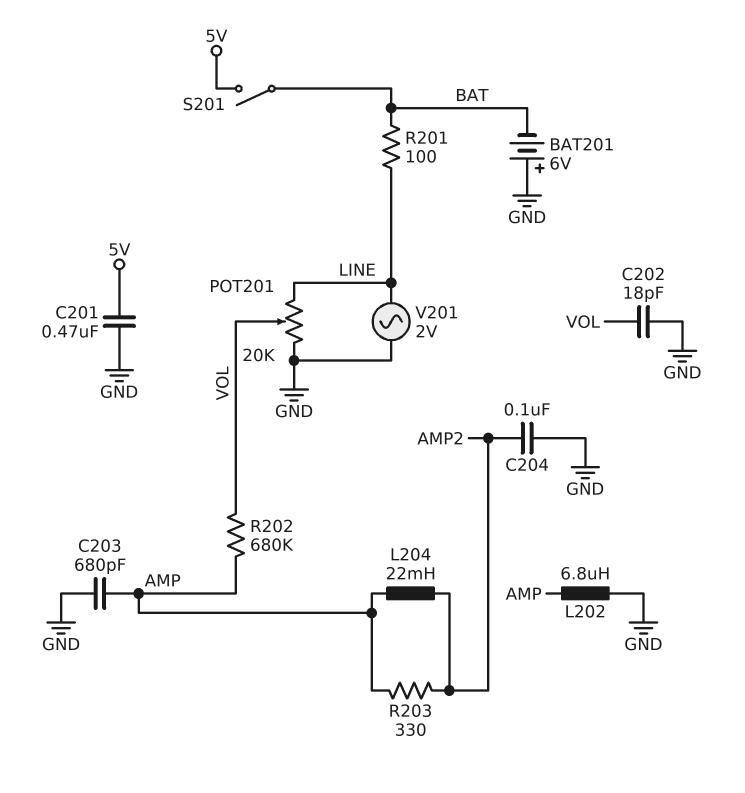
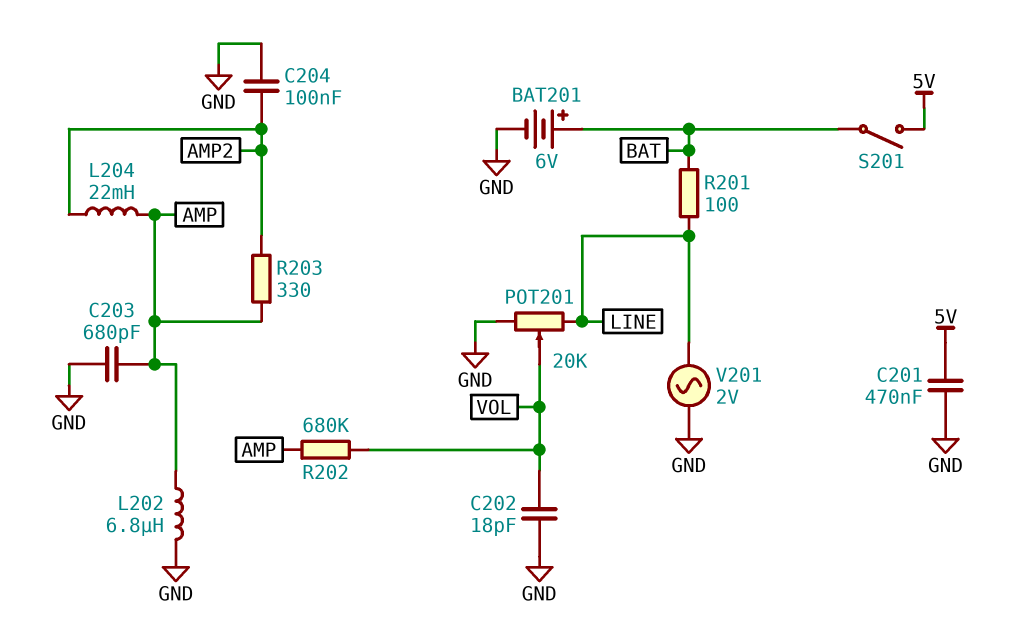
BAT201: 6V (plus GND, minus BAT) -> 6V (plus BAT, minus GND)

